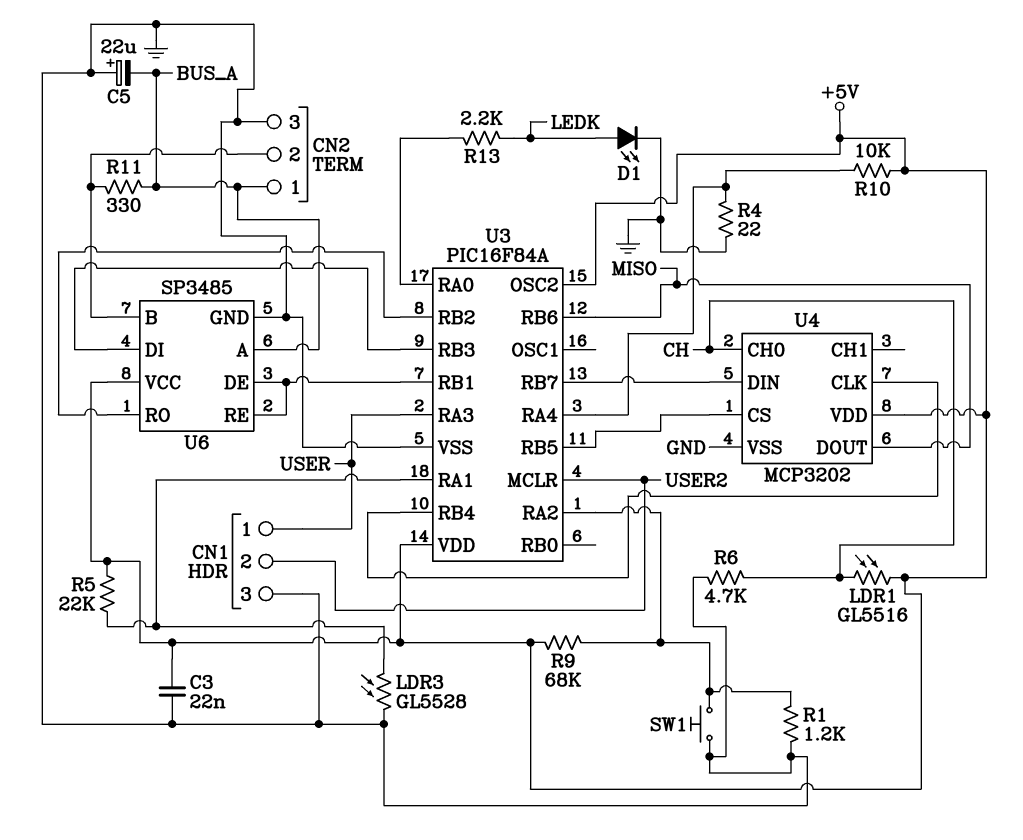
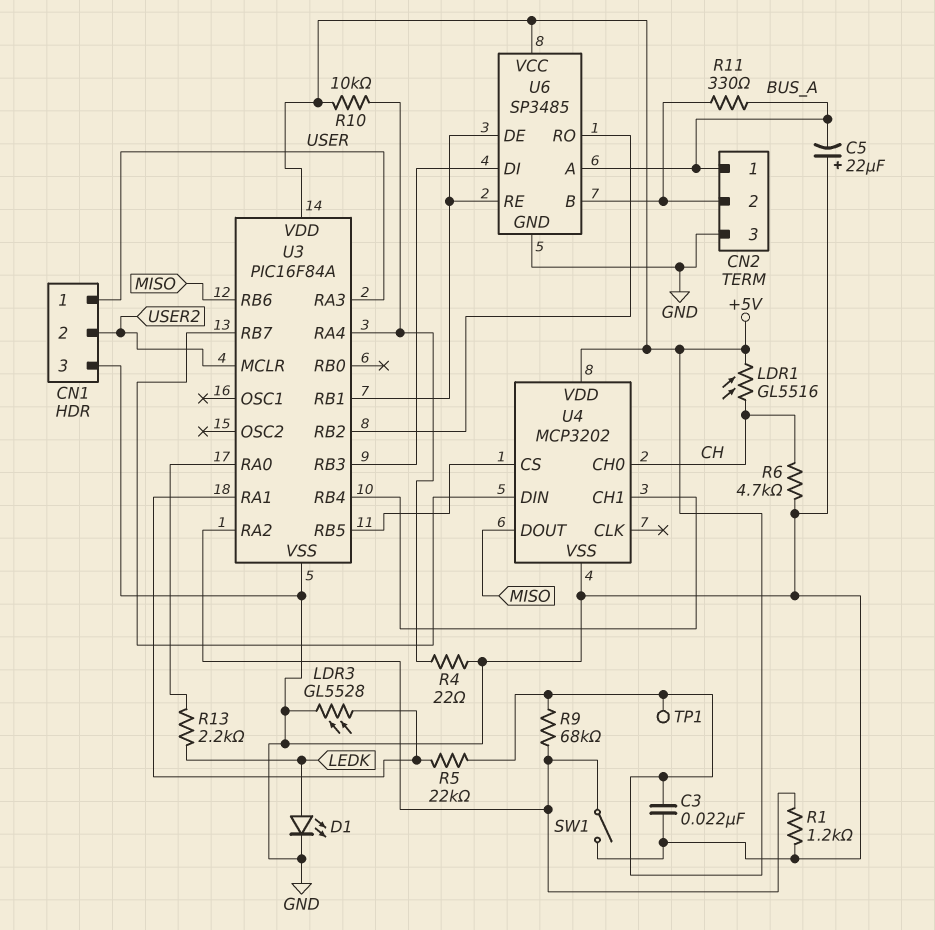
SW1: button (GND, U3/RA2) -> switch (GND, U3/RA2)
TP1: none -> test point (+5V)
U3 pin OSC2: +5V -> none
U4 pin CH1: none -> U3/RB4
U4 pin CLK: U3/RB4 -> none

